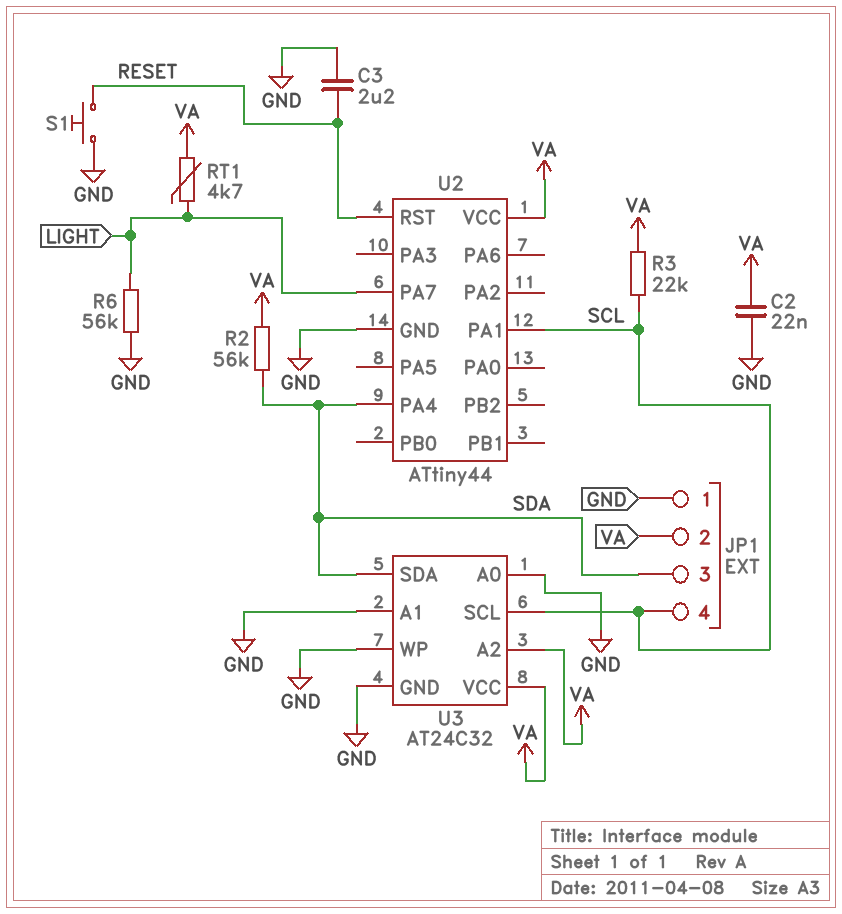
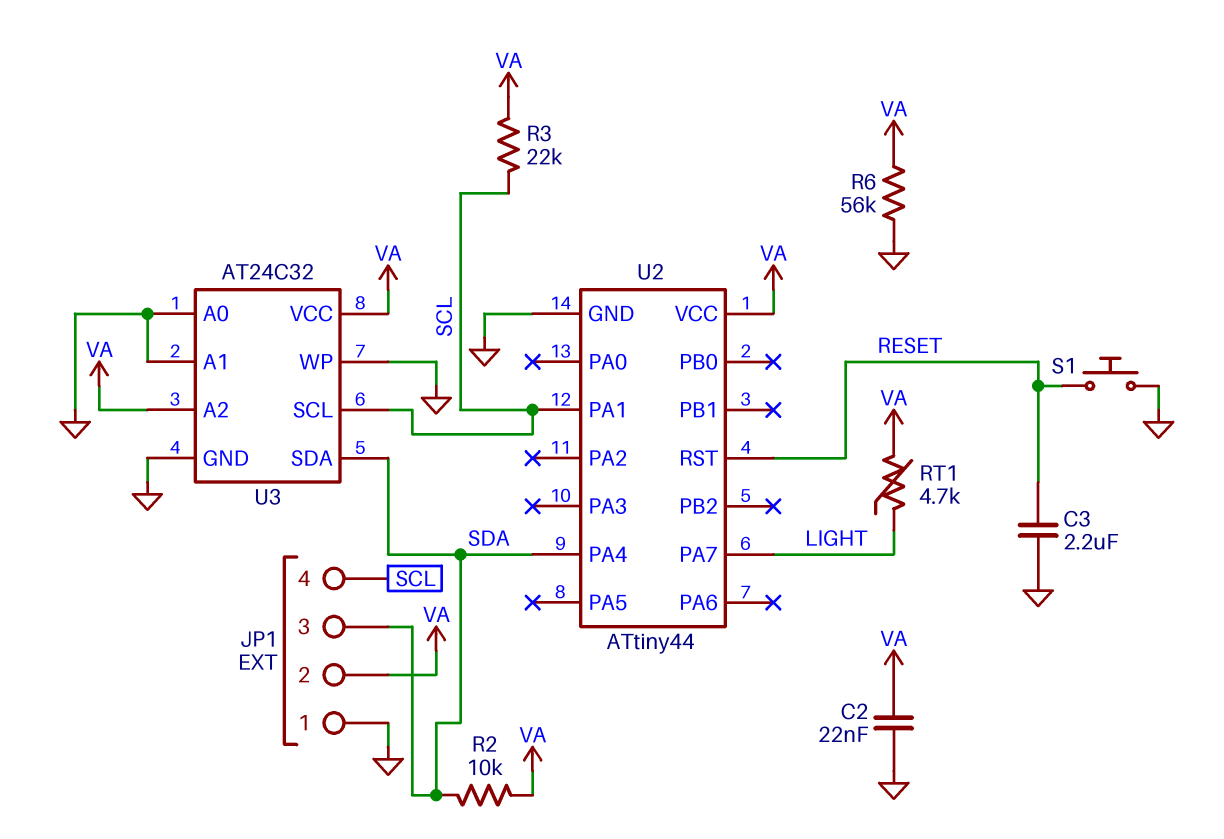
R2: 56k (SDA, VA) -> 10k (SDA, VA)
R6: 56k (GND, LIGHT) -> 56k (GND, VA)

